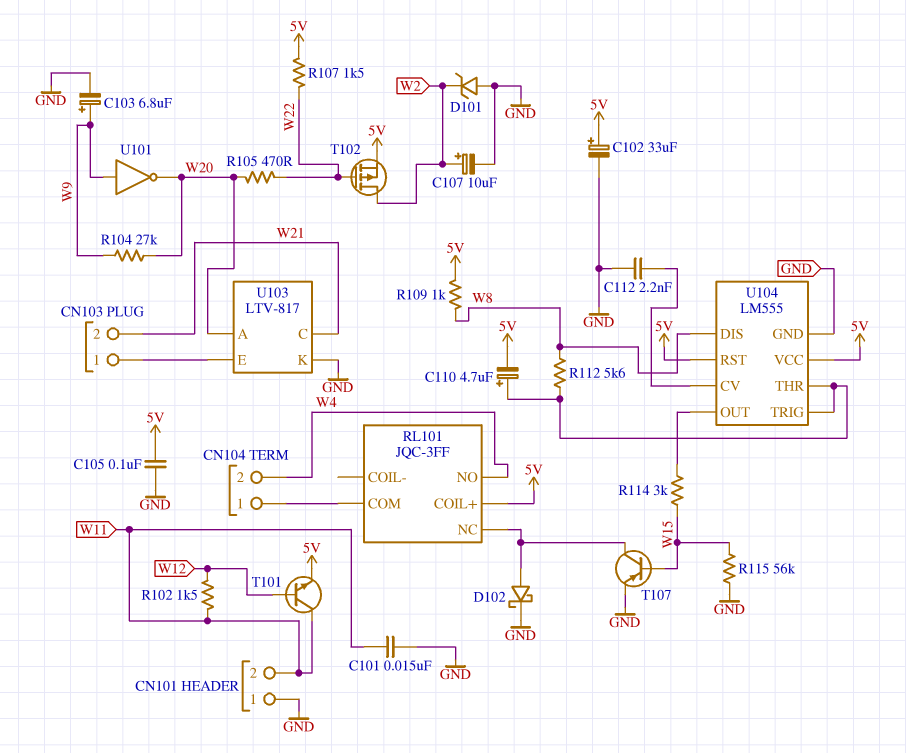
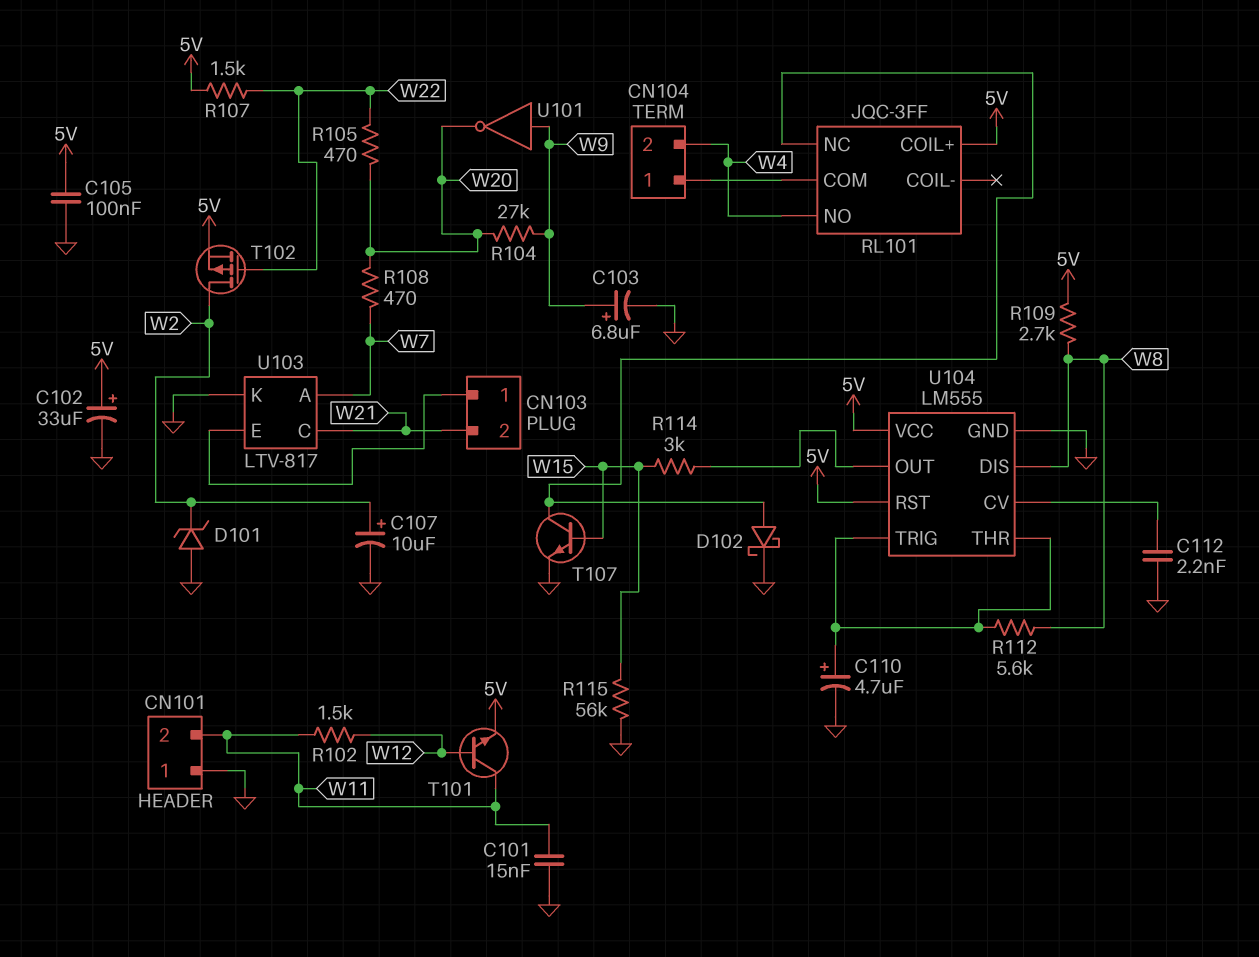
C110: 4.7uF (plus U104/THR, minus 5V) -> 4.7uF (plus U104/THR, minus GND)
R108: none -> 470 (W7, W20)
R109: 1k (5V, W8) -> 2.7k (5V, W8)
T107: PNP (B W15, C RL101/NC, E GND) -> NPN (B W15, C RL101/NC, E GND)
U103 pin A: W20 -> W7

